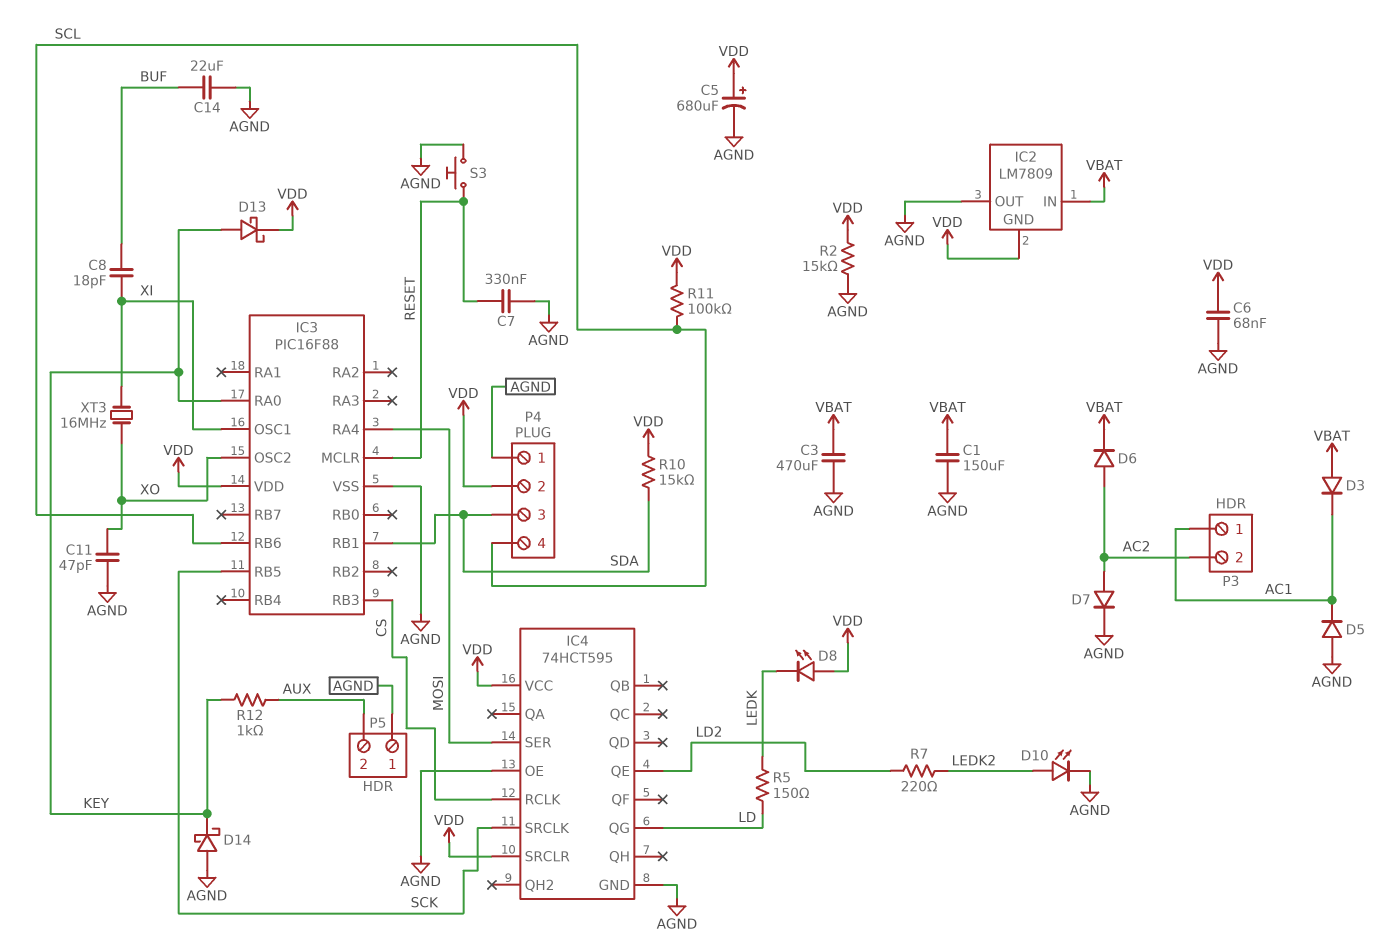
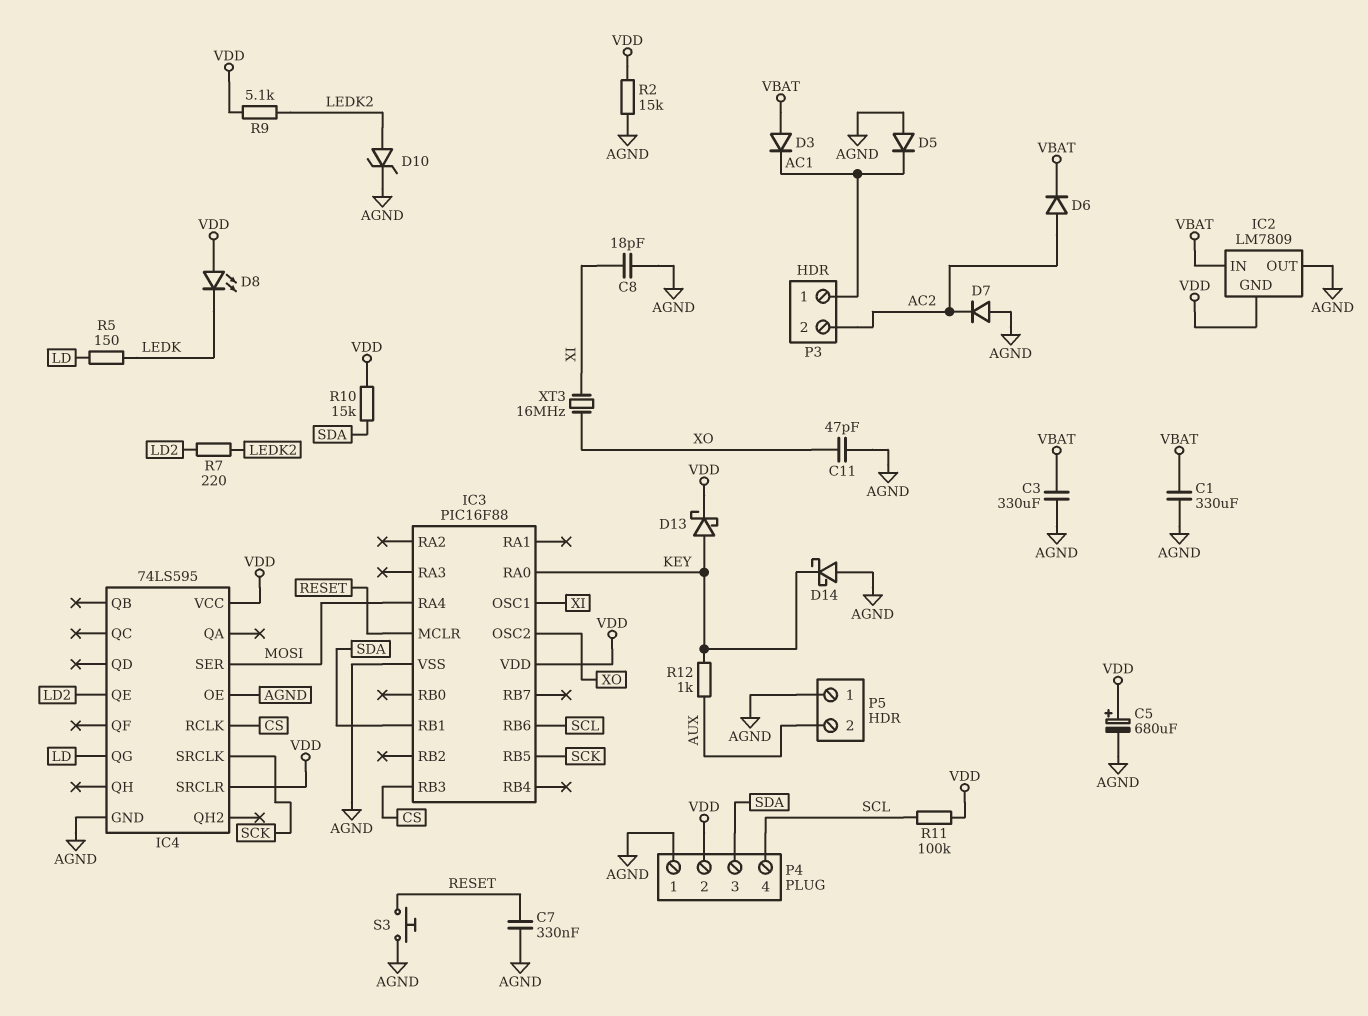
C1: 150uF (AGND, VBAT) -> 330uF (AGND, VBAT)
C3: 470uF (AGND, VBAT) -> 330uF (AGND, VBAT)
C6: 68nF (AGND, VDD) -> none
C8: 18pF (BUF, XI) -> 18pF (AGND, XI)
C14: 22uF (AGND, BUF) -> none
D7: diode (A AC2, K AGND) -> diode (A AGND, K AC2)
D10: LED (A LEDK2, K AGND) -> zener (A LEDK2, K AGND)
IC4: 74HCT595 -> 74LS595
R9: none -> 5.1k (LEDK2, VDD)

